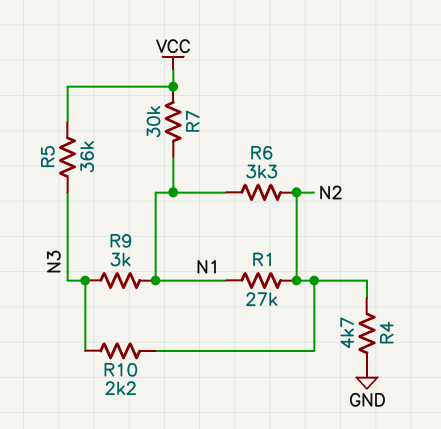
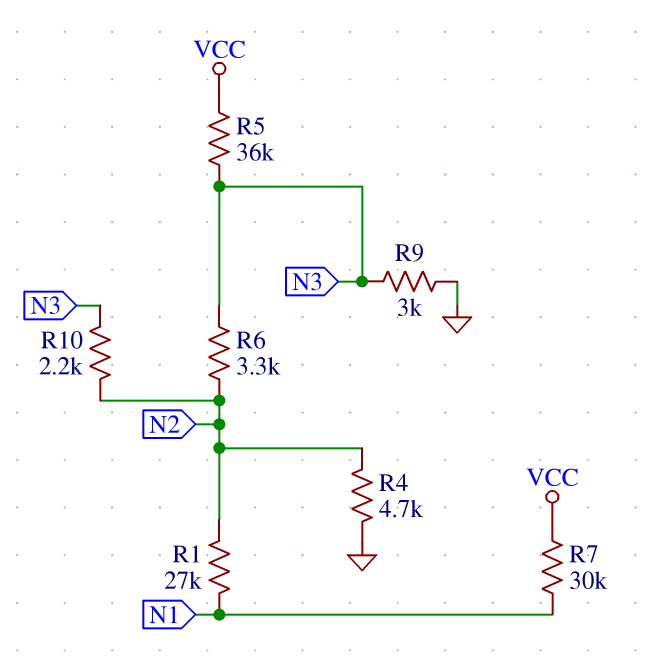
R6: 3.3k (N1, N2) -> 3.3k (N2, N3)
R9: 3k (N1, N3) -> 3k (GND, N3)

